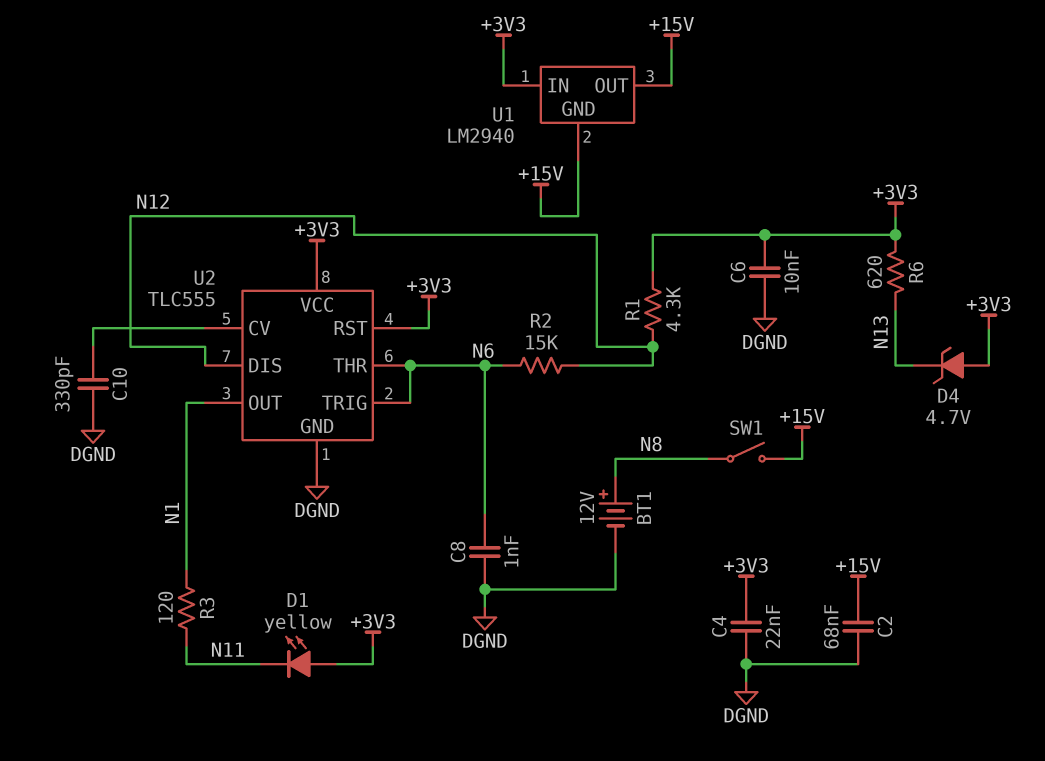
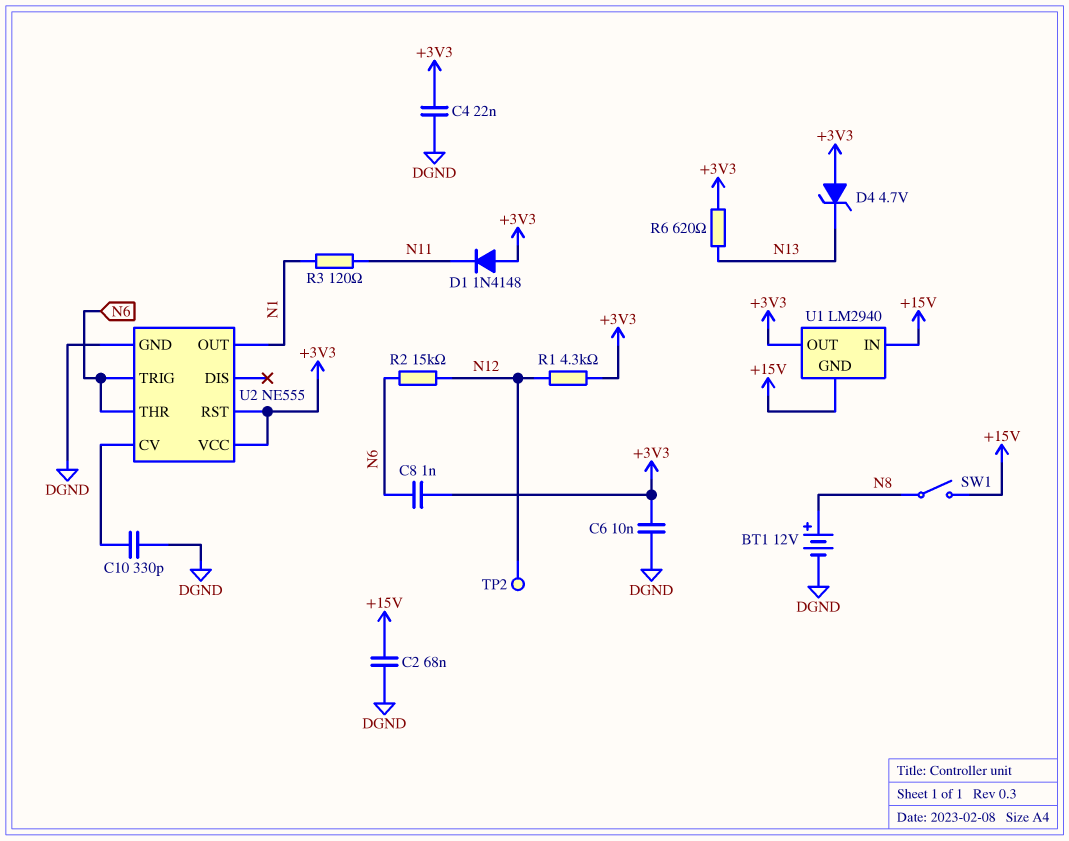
C8: 1nF (DGND, N6) -> 1nF (+3V3, N6)
D1: LED yellow (A +3V3, K N11) -> diode 1N4148 (A +3V3, K N11)
TP2: none -> test point (N12)
U1 pin IN: +3V3 -> +15V
U1 pin OUT: +15V -> +3V3
U2: TLC555 -> NE555
U2 pin DIS: N12 -> none

